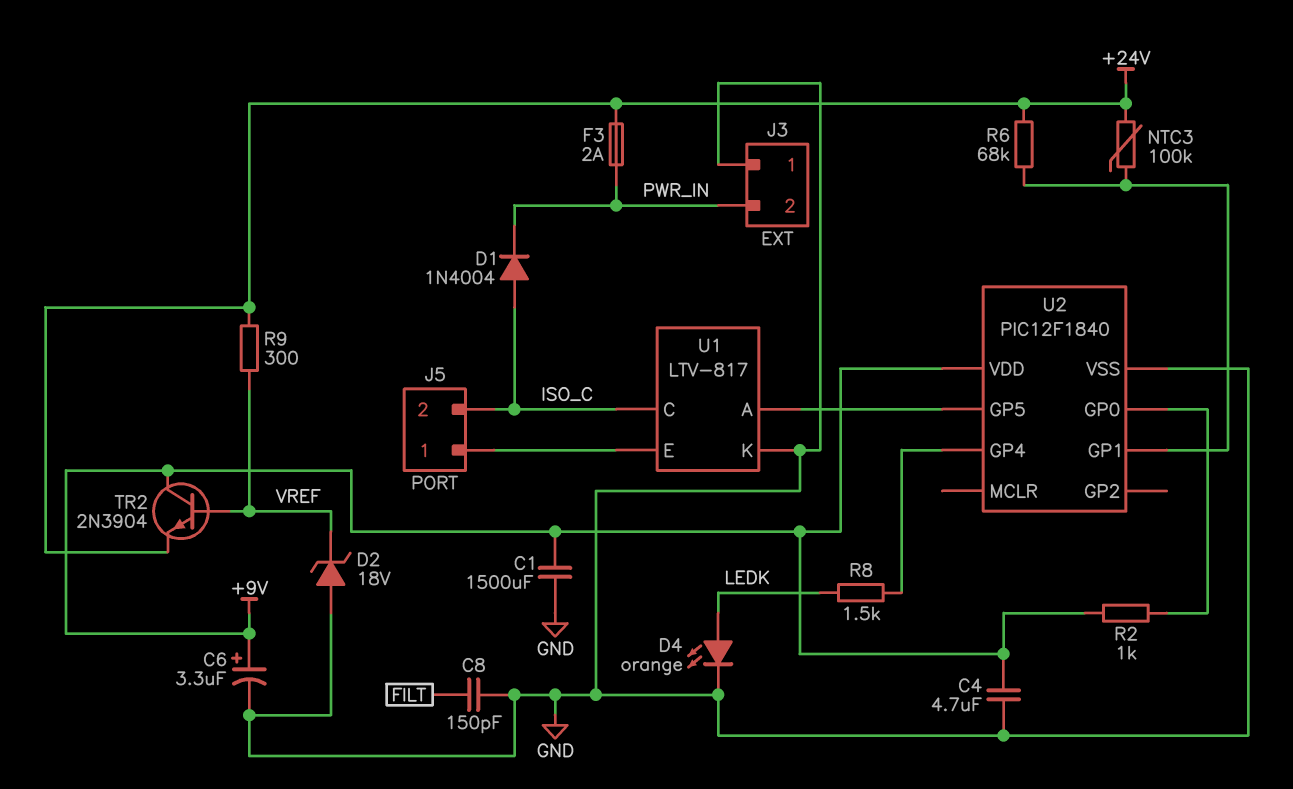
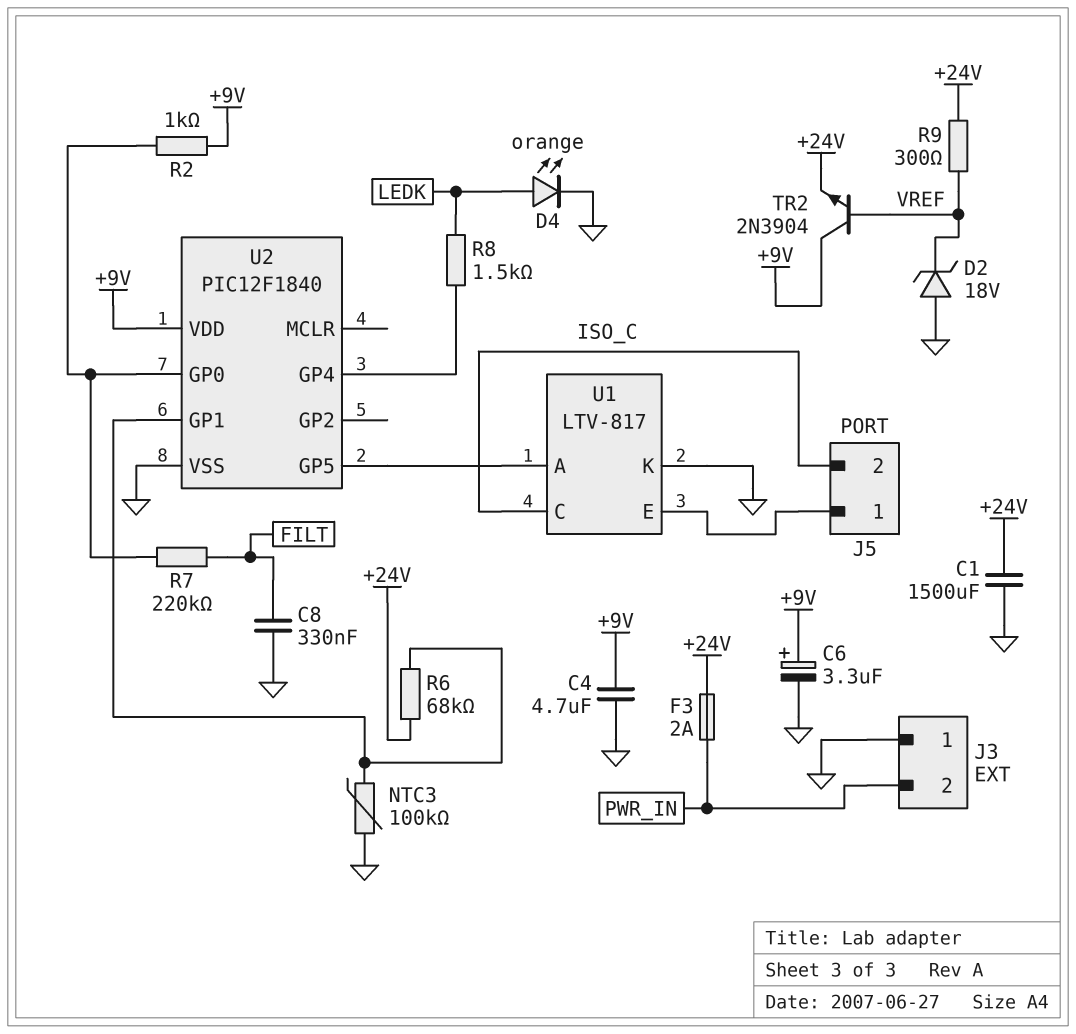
C1: 1500uF (+9V, GND) -> 1500uF (+24V, GND)
C8: 150pF (FILT, GND) -> 330nF (FILT, GND)
D1: diode 1N4004 (A ISO_C, K PWR_IN) -> none
NTC3: 100k (+24V, U2/GP1) -> 100k (GND, U2/GP1)
R7: none -> 220k (FILT, U2/GP0)

